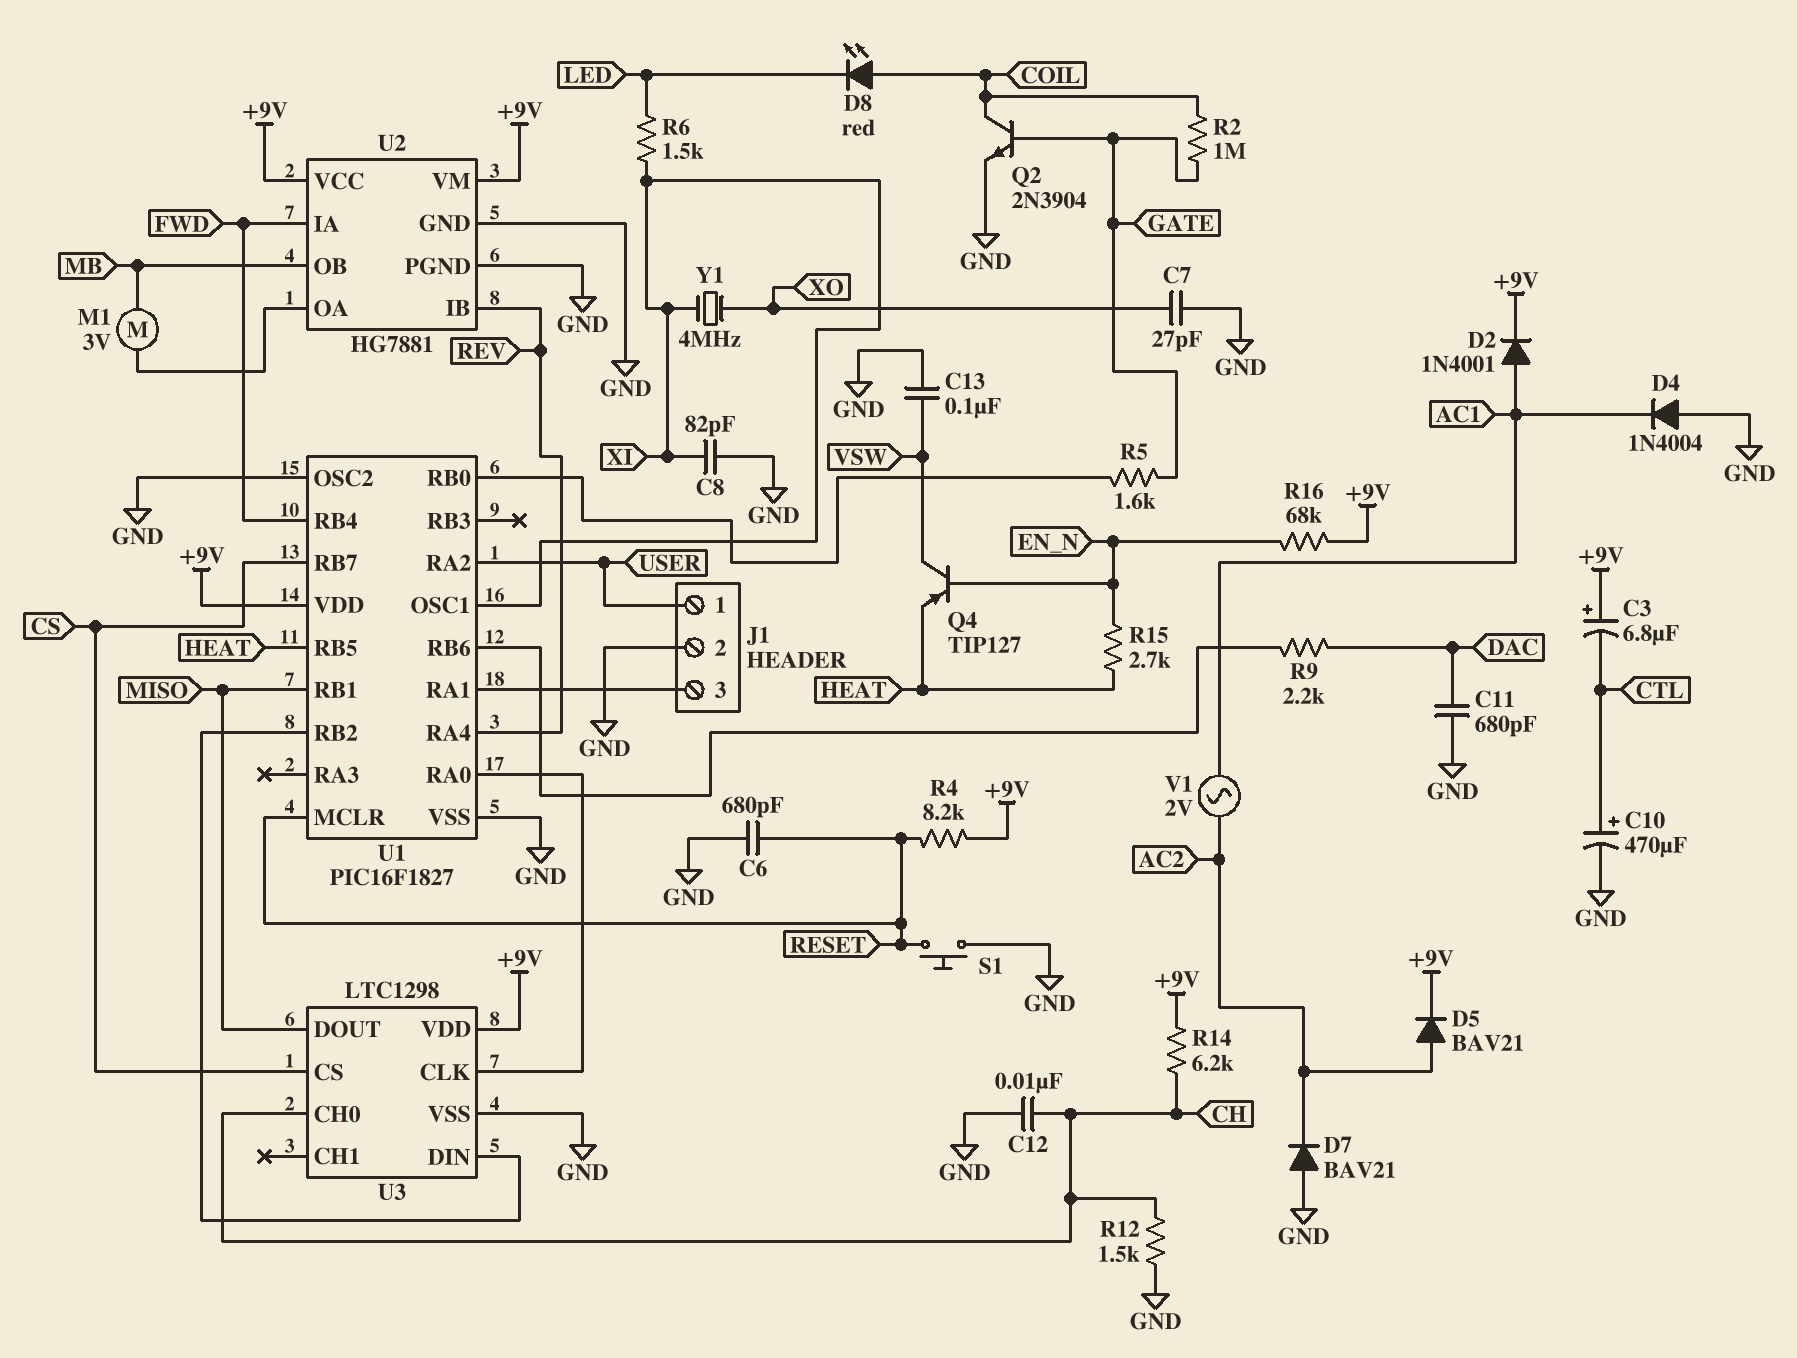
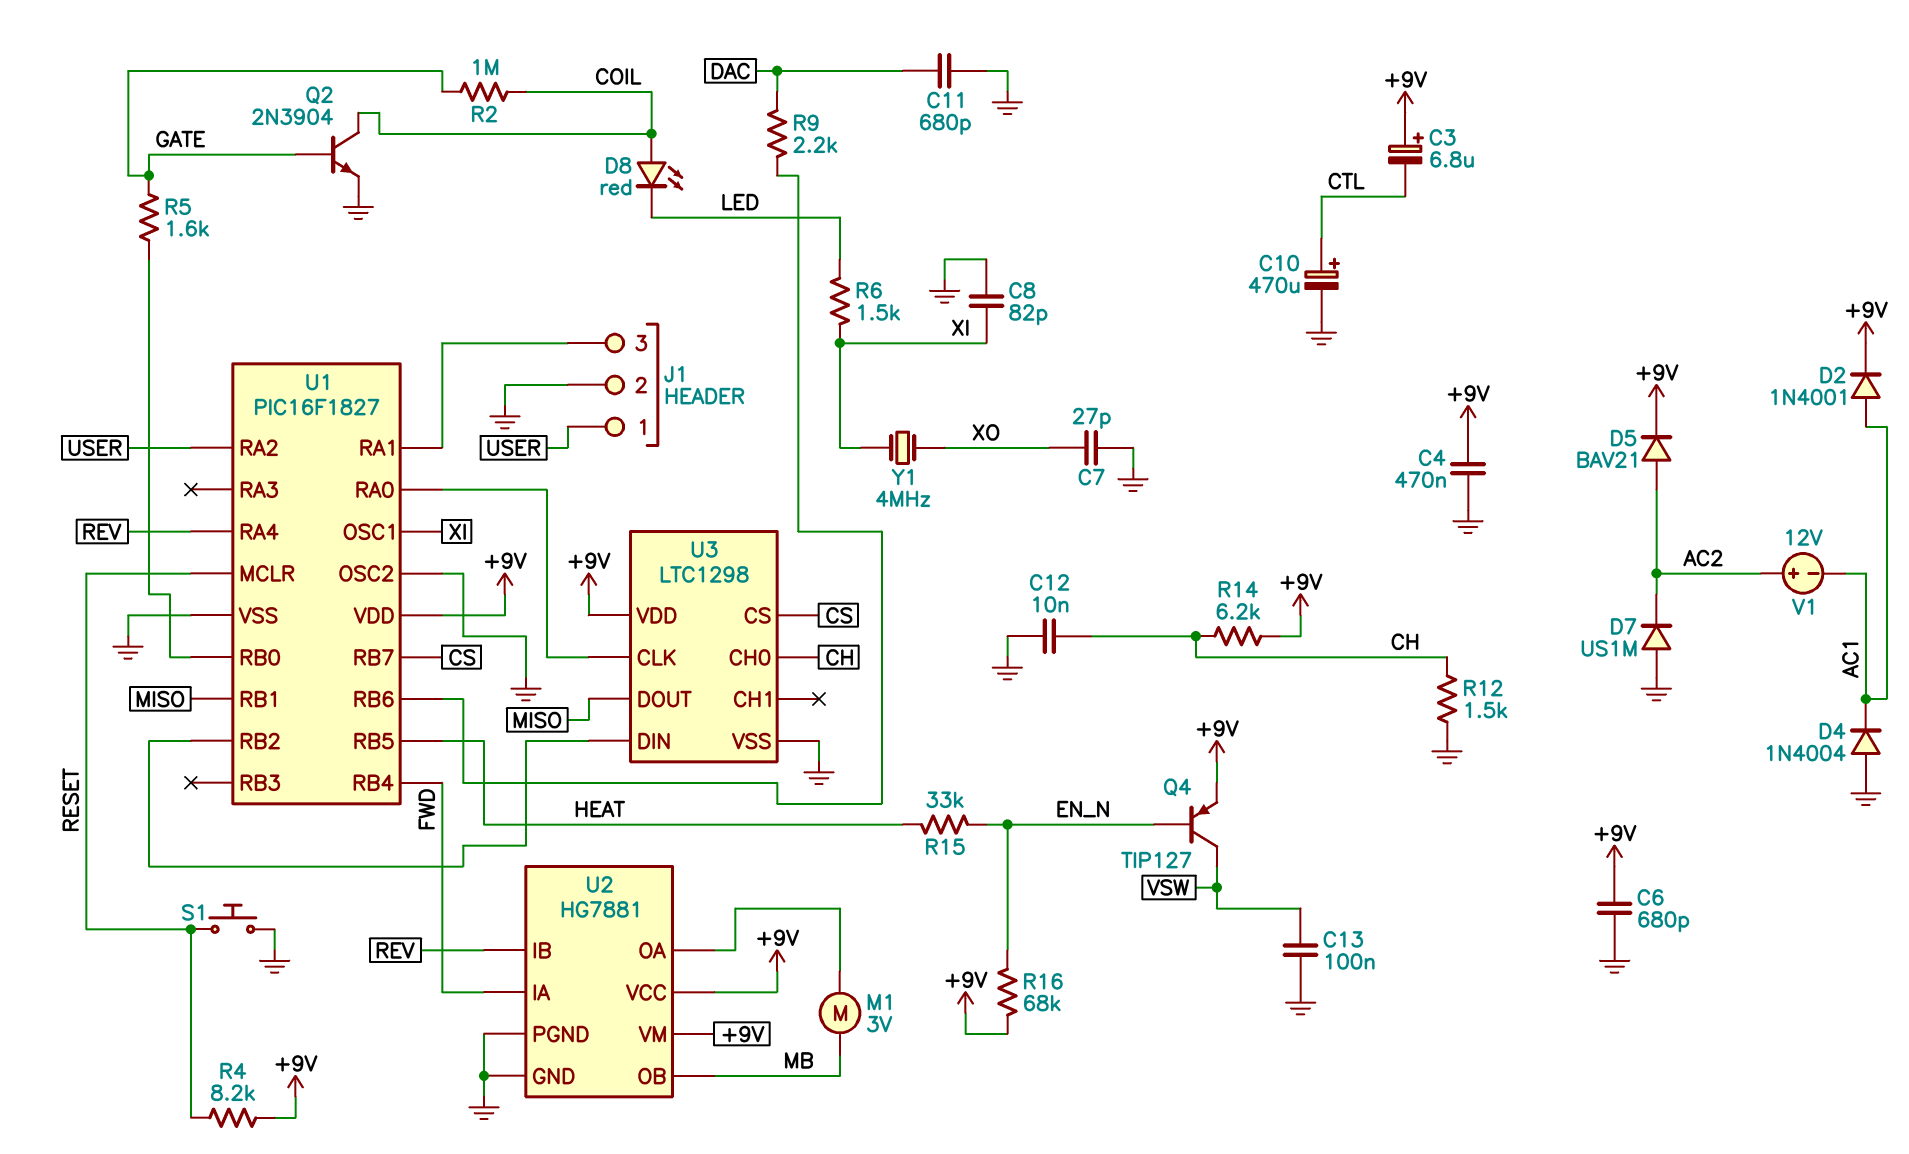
C4: none -> 470nF (+9V, GND)
C6: 680pF (GND, RESET) -> 680pF (+9V, GND)
D7: diode BAV21 (A GND, K AC2) -> diode US1M (A GND, K AC2)
Q4: PNP TIP127 (B EN_N, C VSW, E HEAT) -> PNP TIP127 (B EN_N, C VSW, E +9V)
R15: 2.7k (EN_N, HEAT) -> 33k (EN_N, HEAT)
V1: AC 2V (AC1, AC2) -> 12V (plus AC2, minus AC1)

